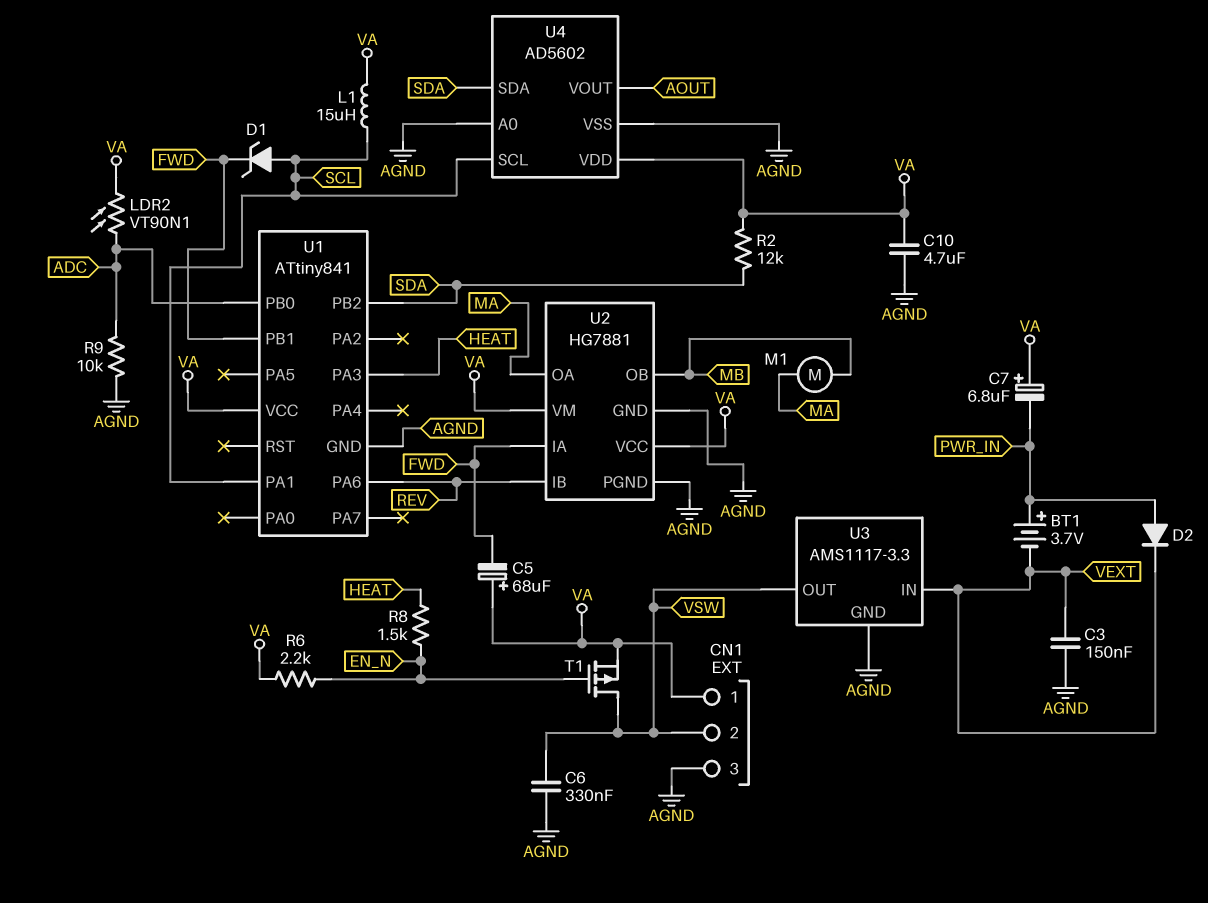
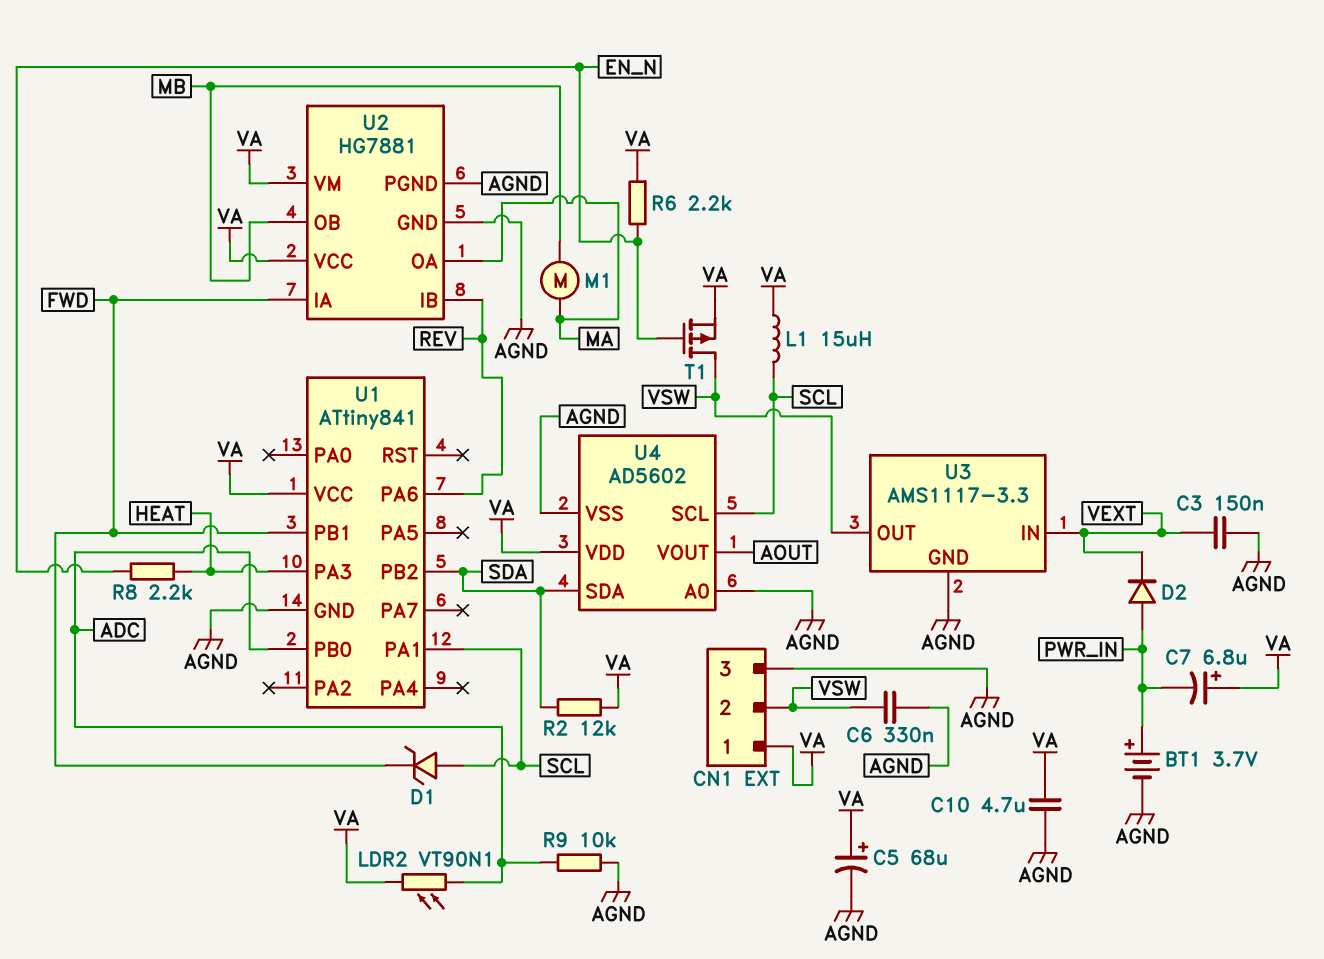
BT1: 3.7V (plus PWR_IN, minus VEXT) -> 3.7V (plus PWR_IN, minus AGND)
C5: 68uF (plus VA, minus FWD) -> 68uF (plus VA, minus AGND)
R8: 1.5k (EN_N, HEAT) -> 2.2k (EN_N, HEAT)

